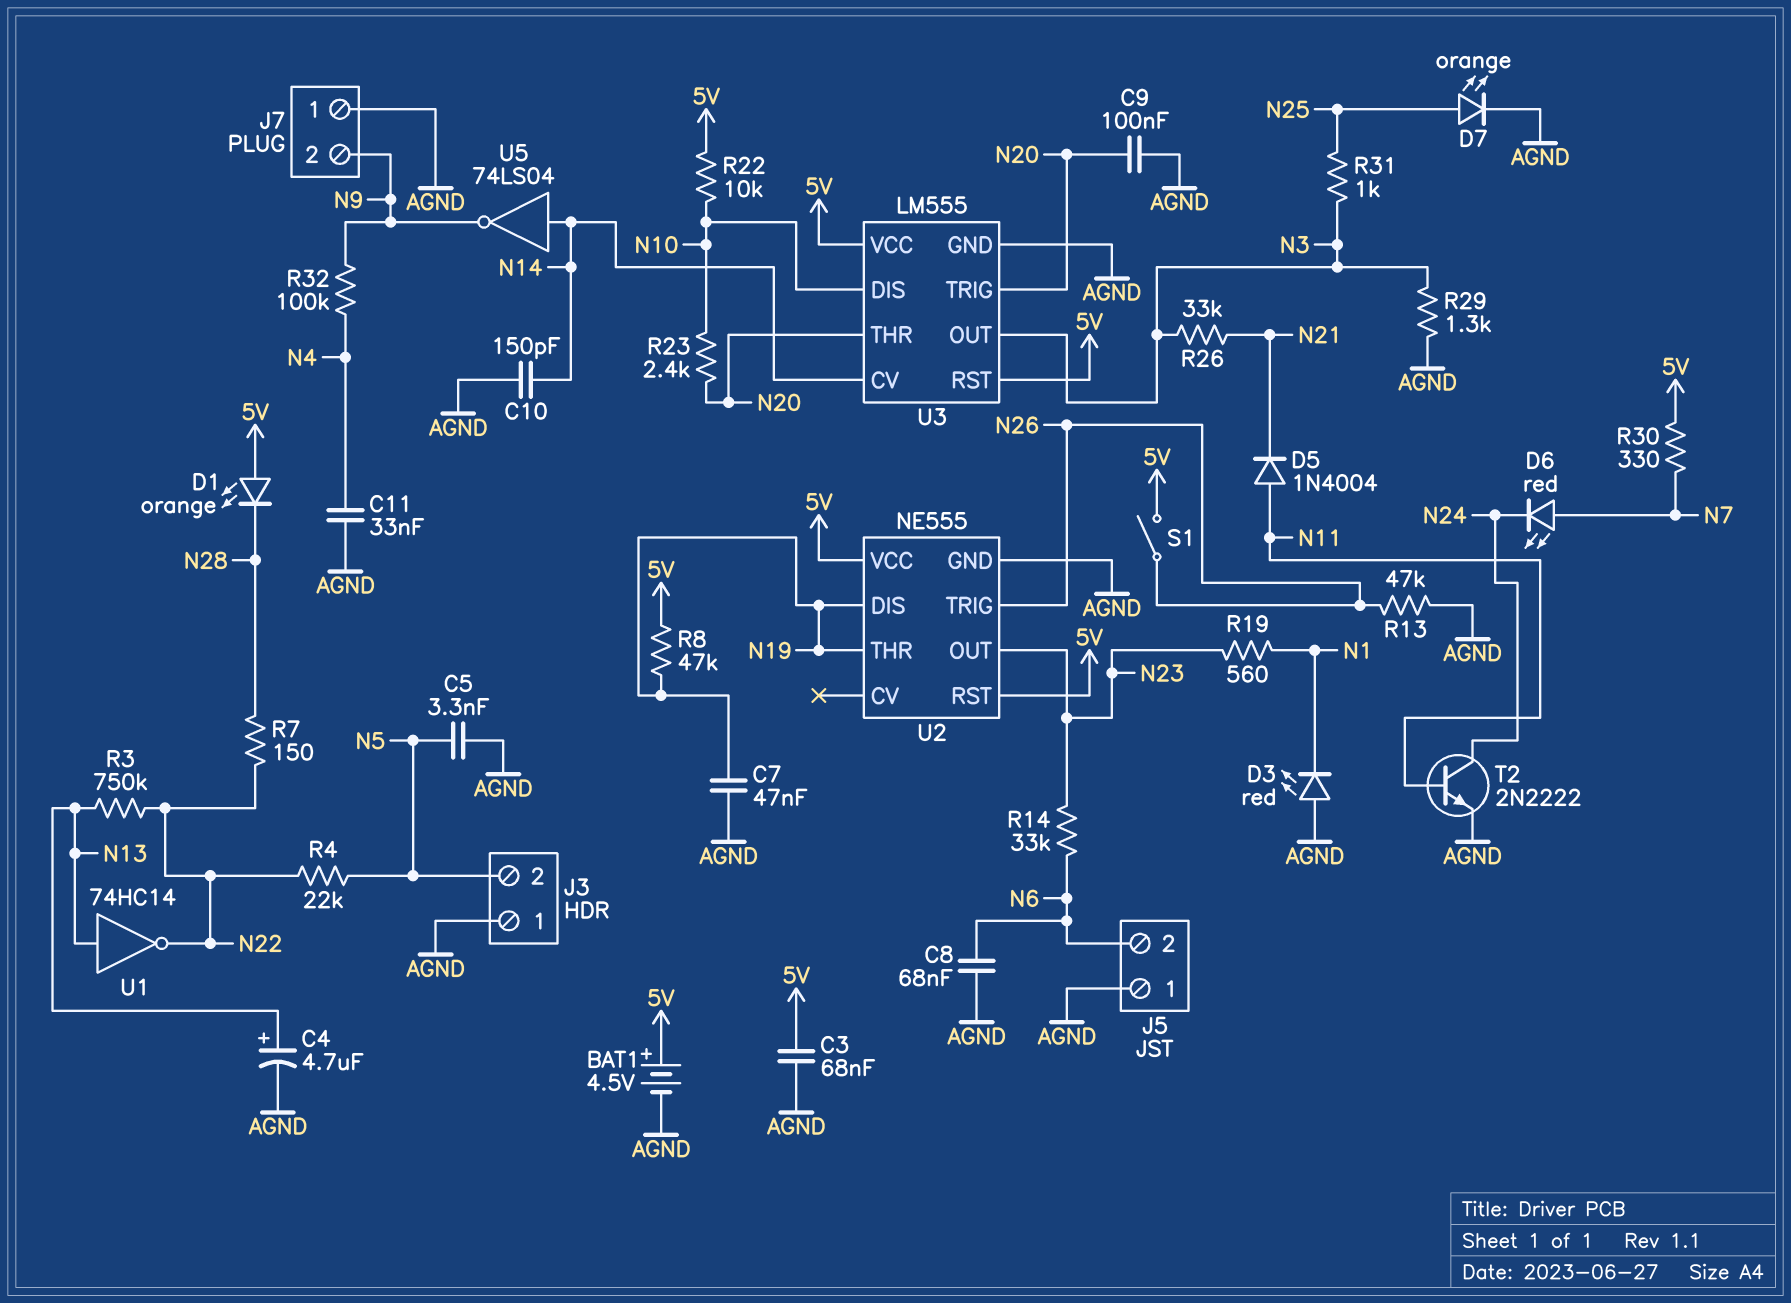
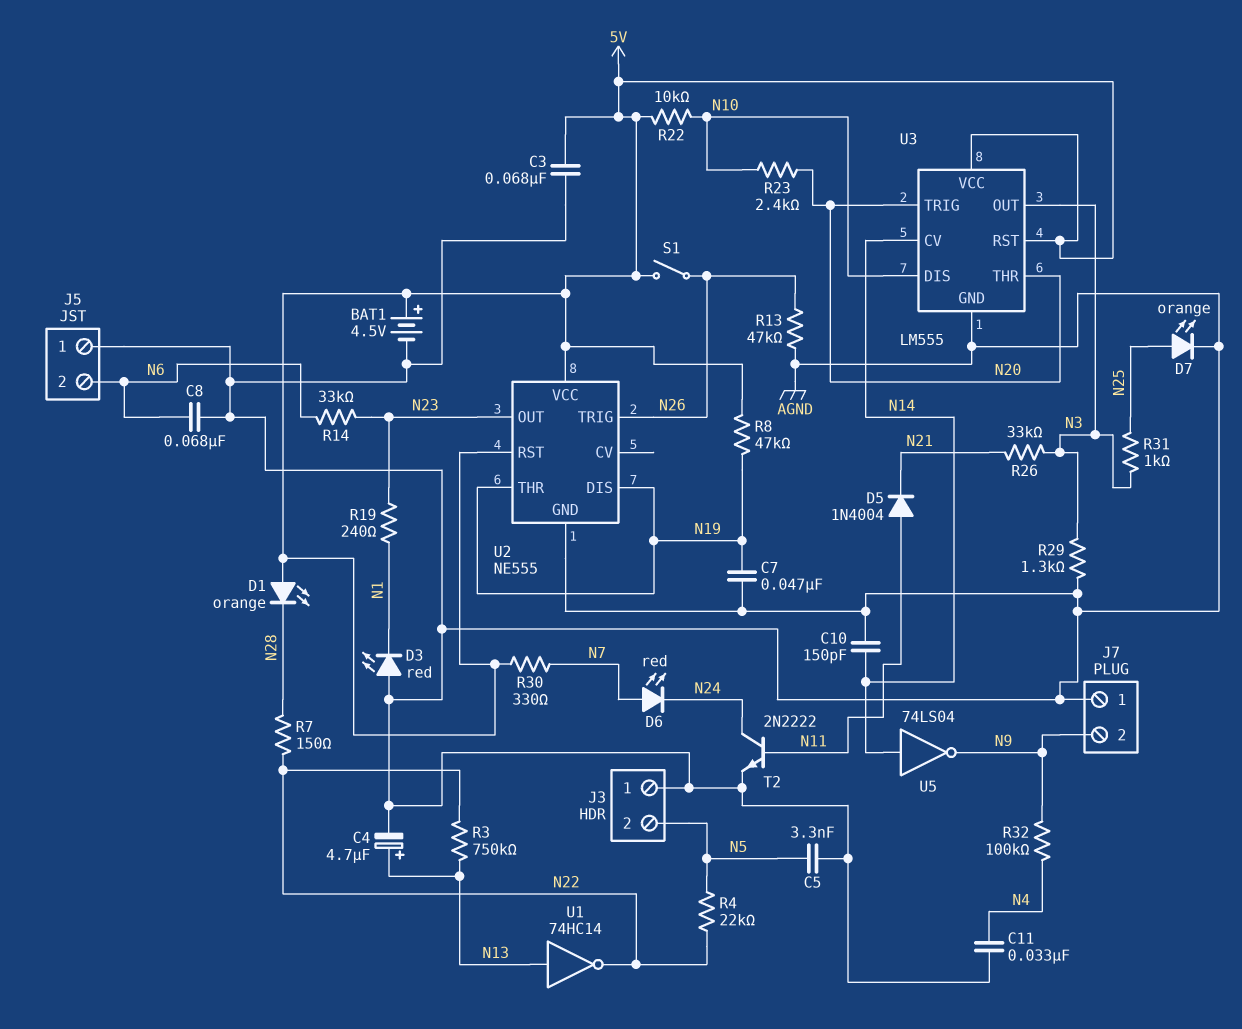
C9: 100nF (AGND, N20) -> none
R19: 560 (N1, N23) -> 240 (N1, N23)

